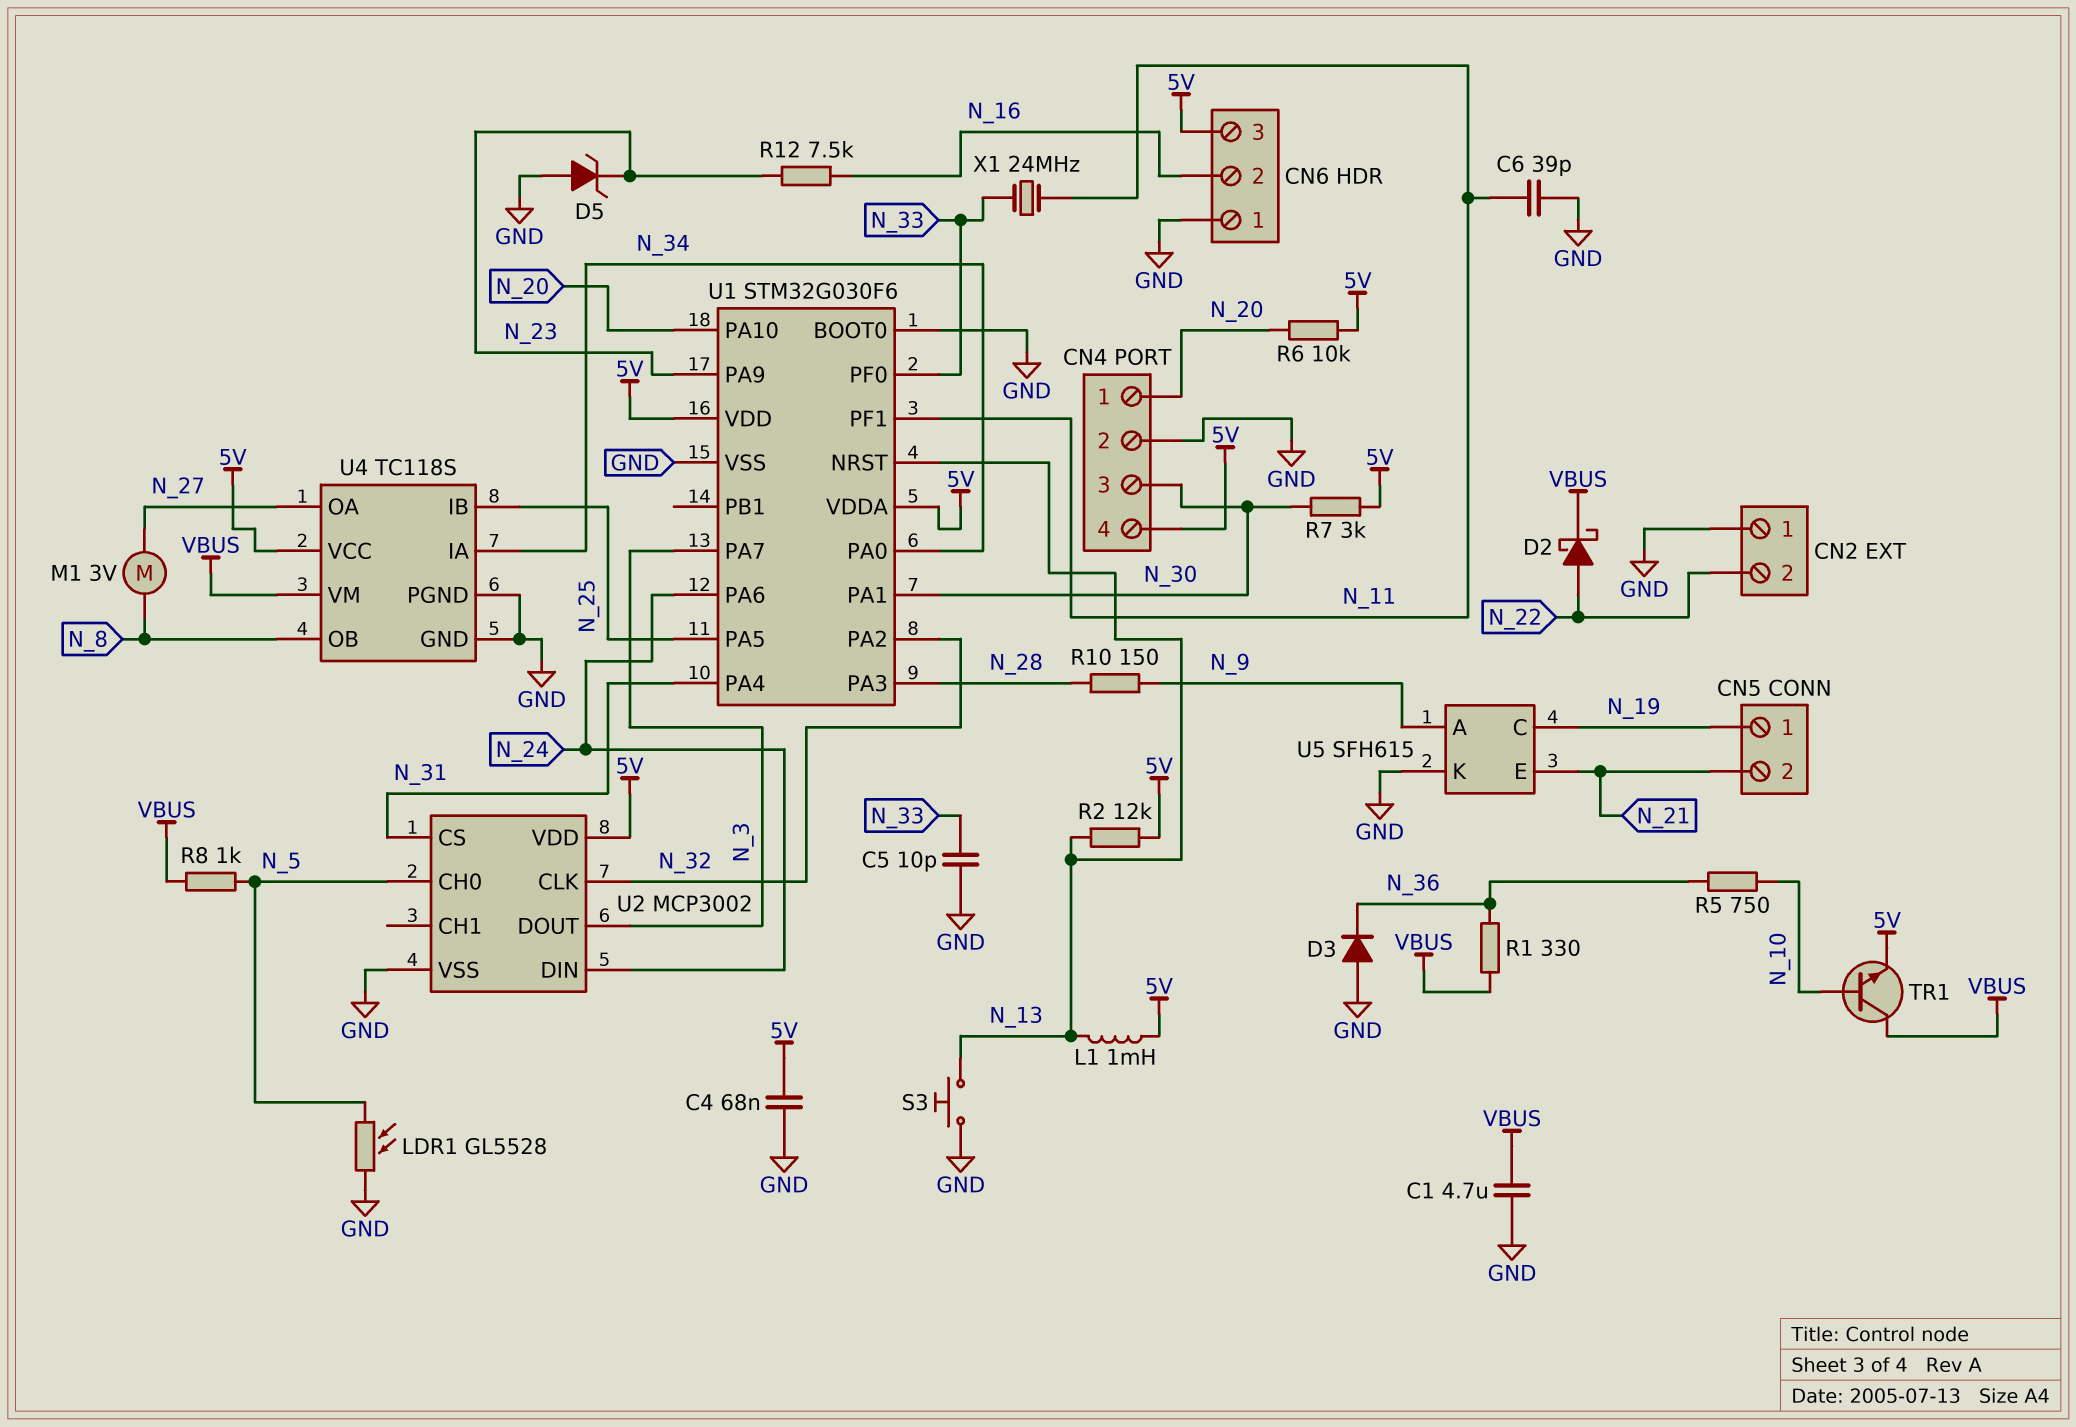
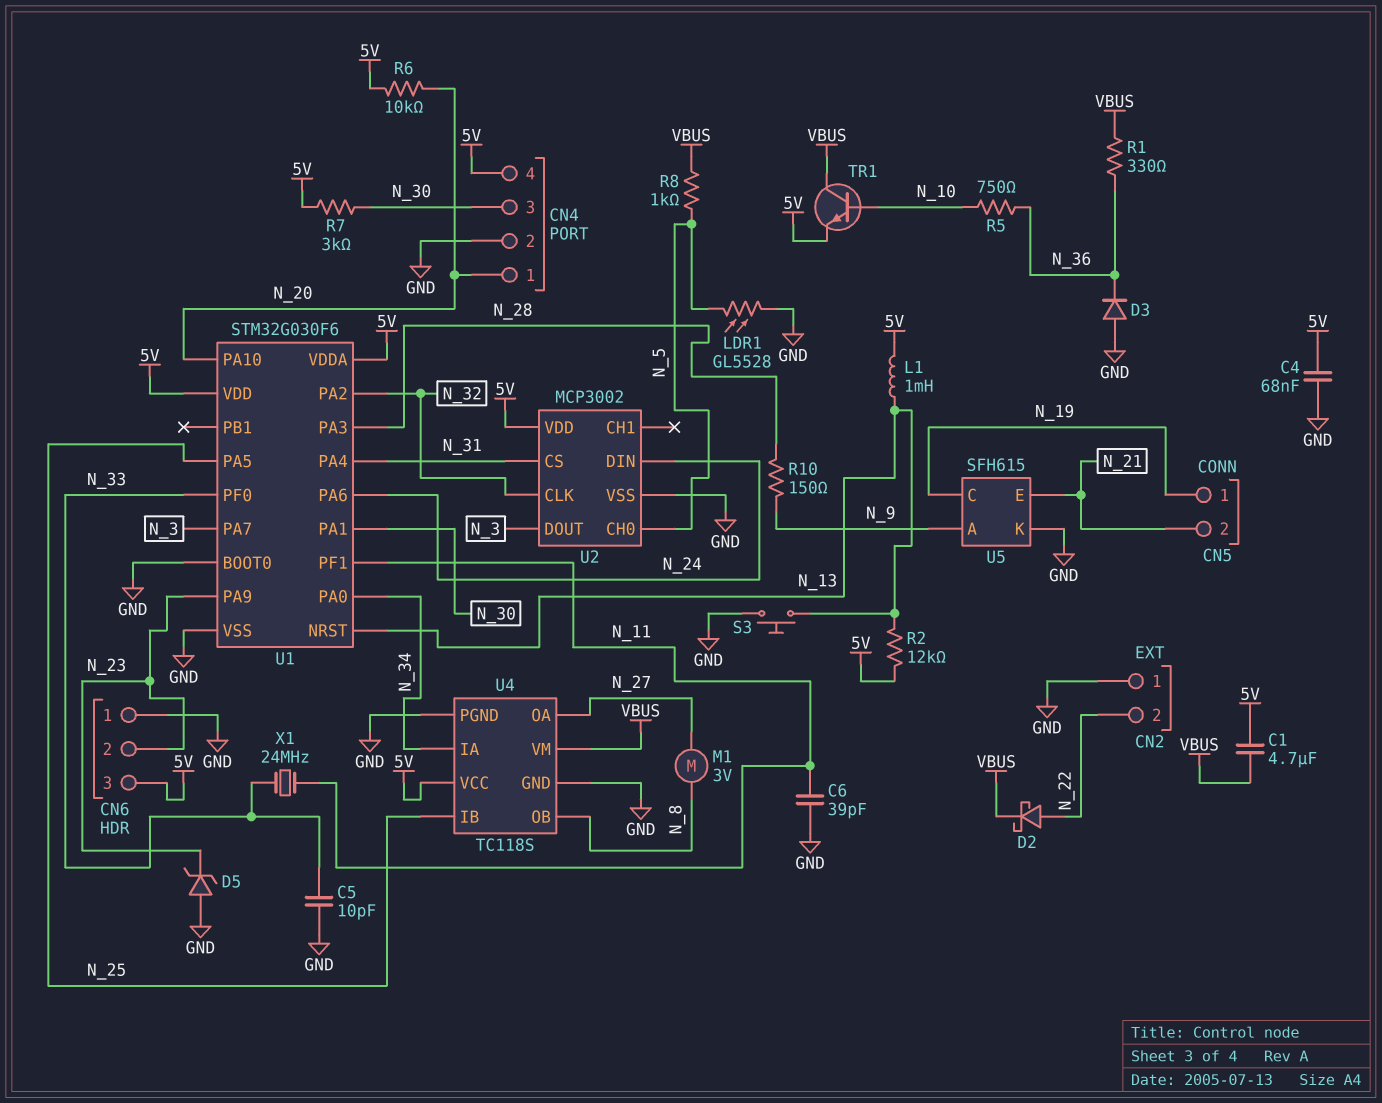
C1: 4.7uF (GND, VBUS) -> 4.7uF (5V, VBUS)
CN6 pin 2: N_16 -> N_23
R12: 7.5k (N_16, N_23) -> none

